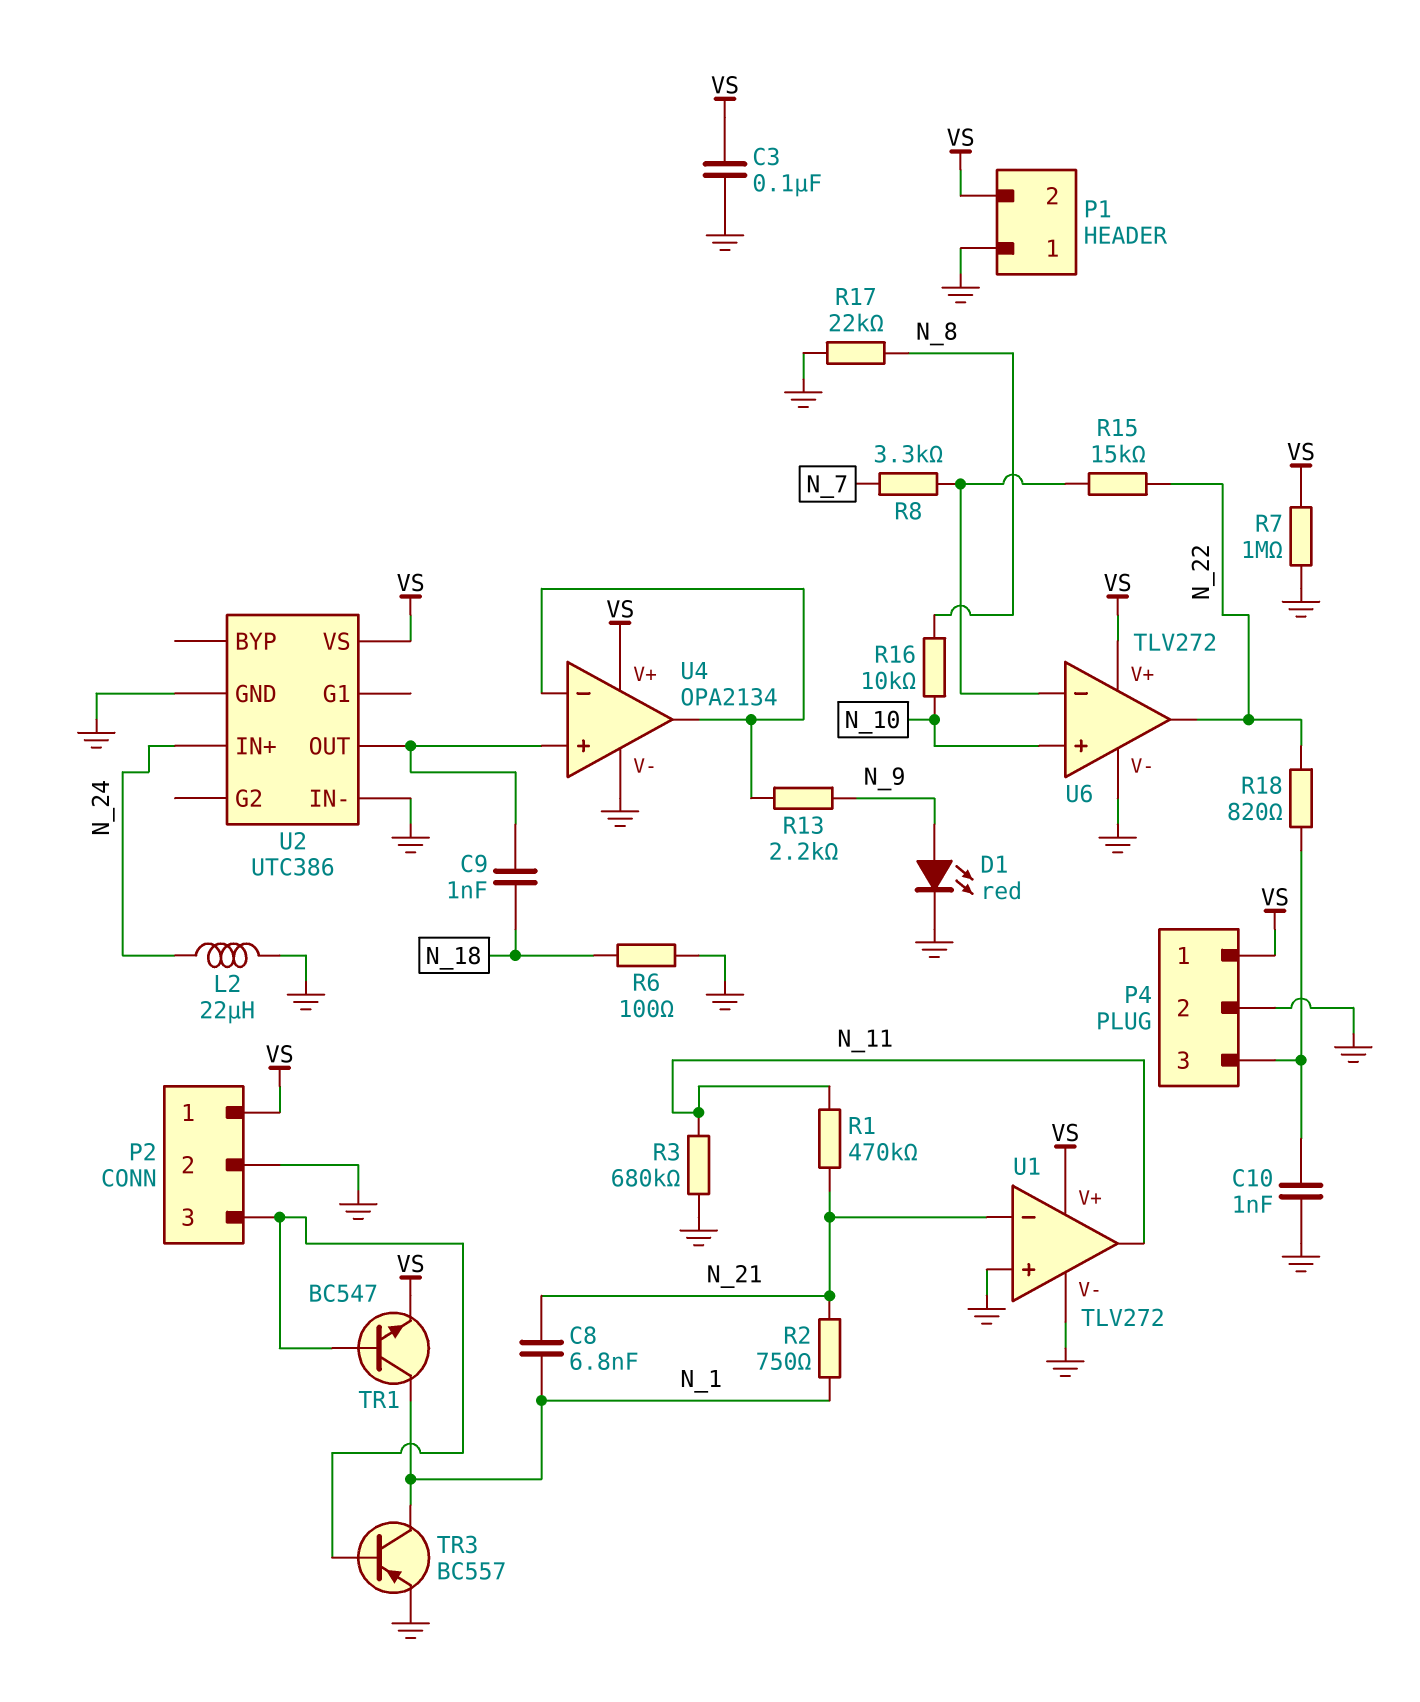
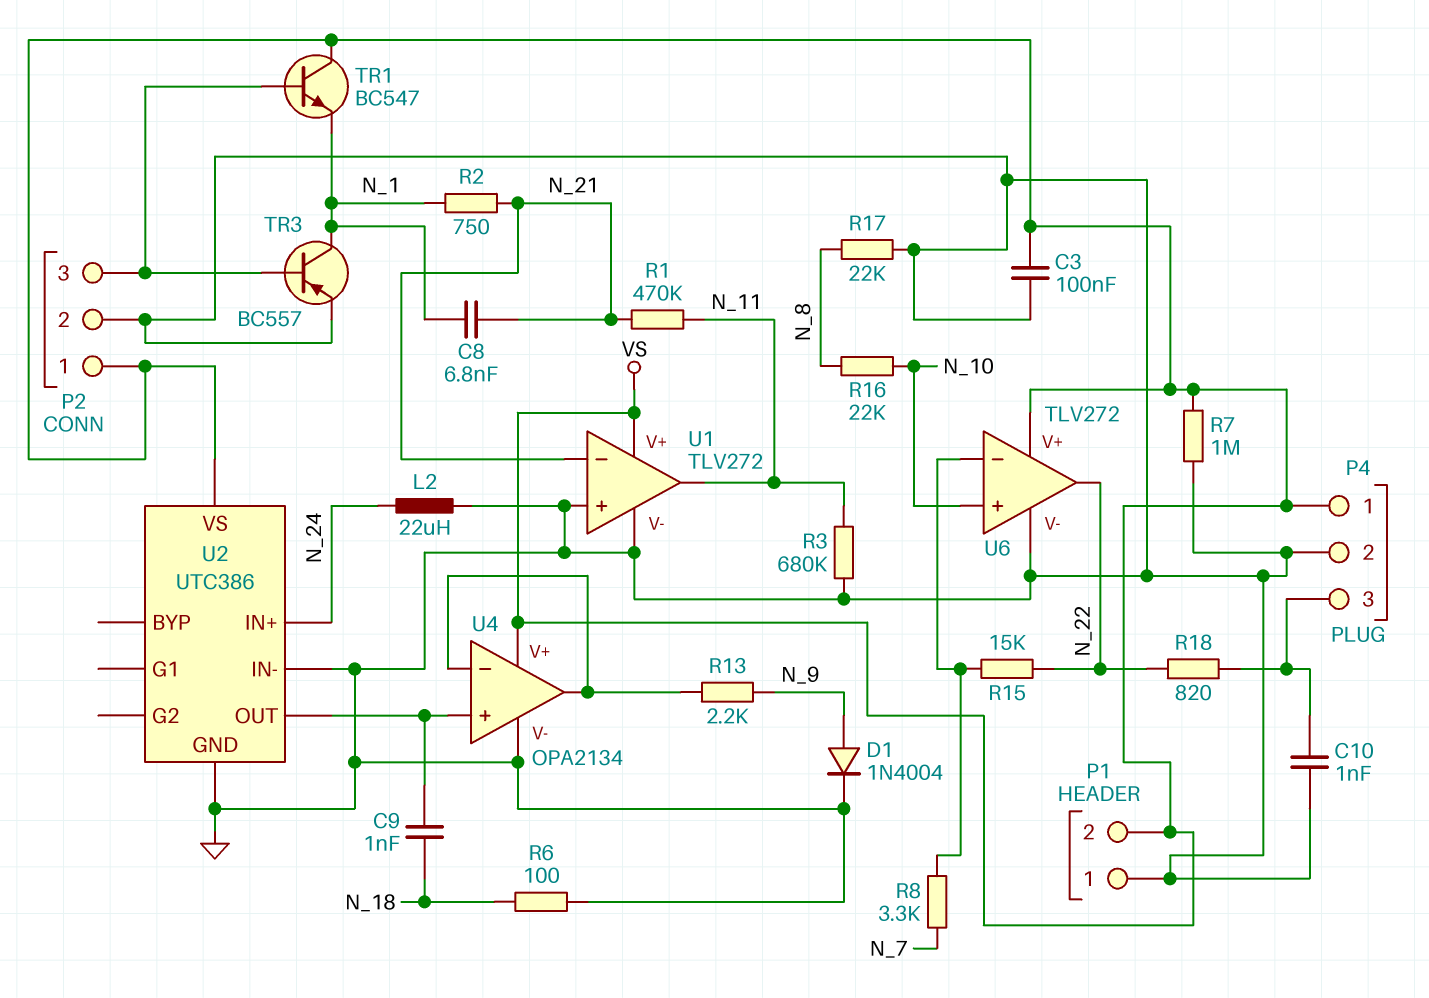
D1: LED red (A N_9, K GND) -> diode 1N4004 (A N_9, K GND)
R16: 10k (N_8, N_10) -> 22k (N_8, N_10)
TR1: NPN BC547 (B P2/3, C N_1, E VS) -> NPN BC547 (B P2/3, C VS, E N_1)

